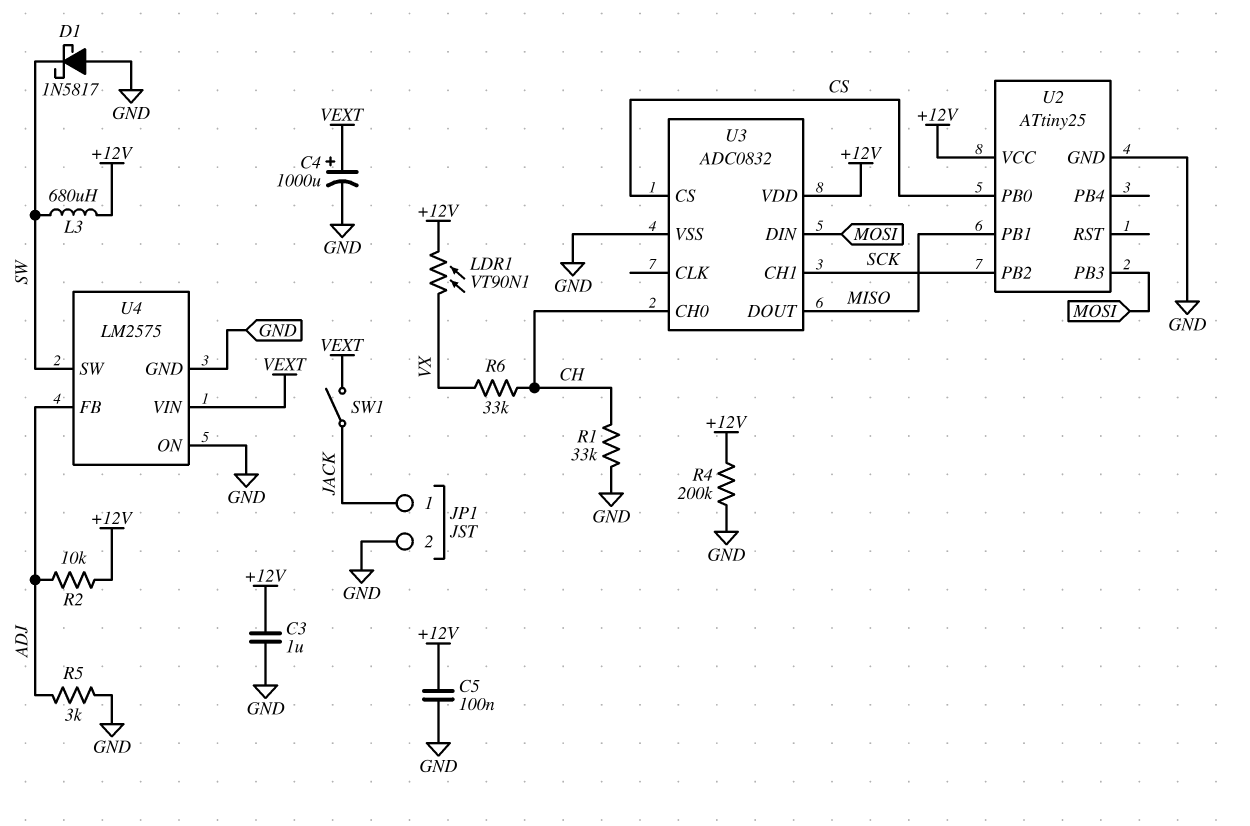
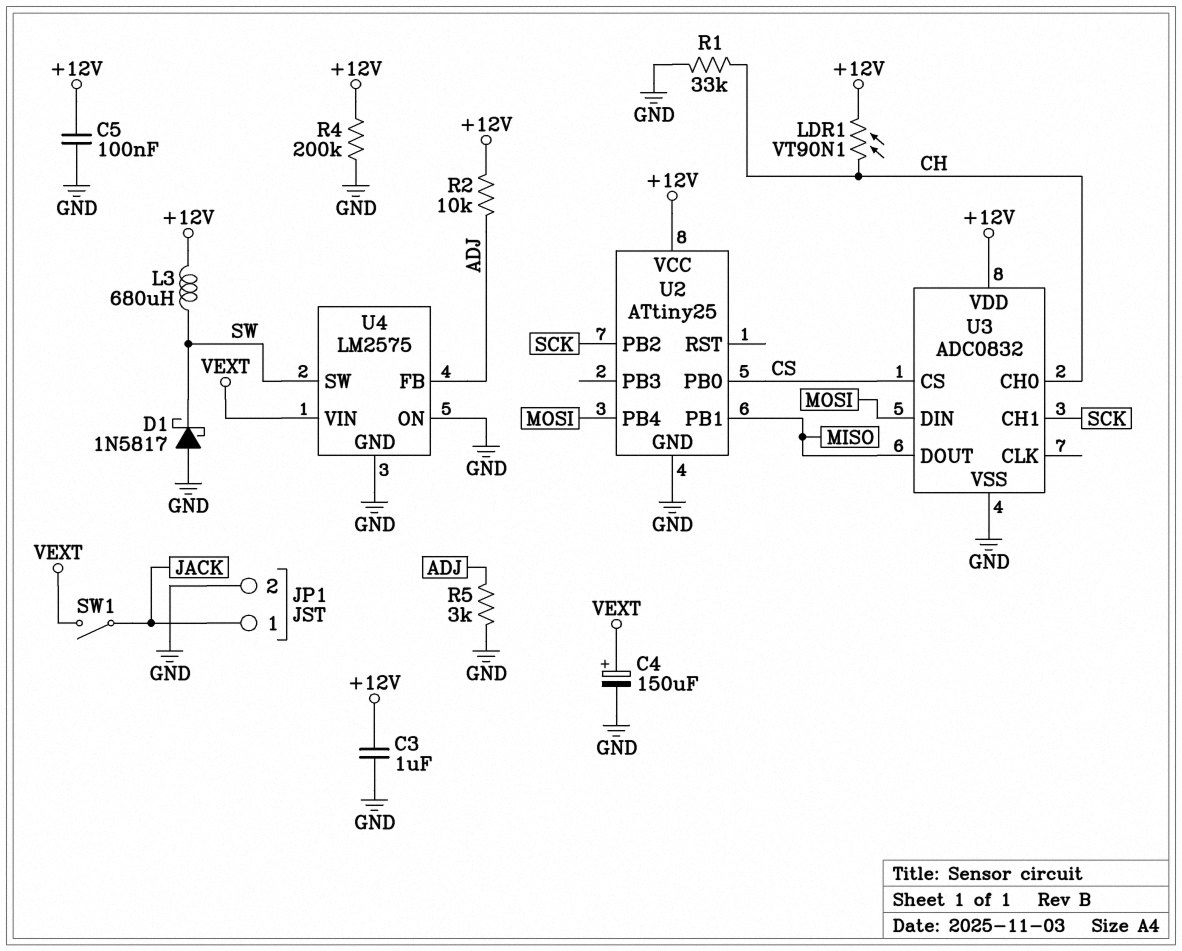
C4: 1000uF (plus VEXT, minus GND) -> 150uF (plus VEXT, minus GND)
LDR1: VT90N1 (+12V, VX) -> VT90N1 (+12V, CH)
R6: 33k (CH, VX) -> none
U2 pin PB3: MOSI -> none
U2 pin PB4: none -> MOSI

